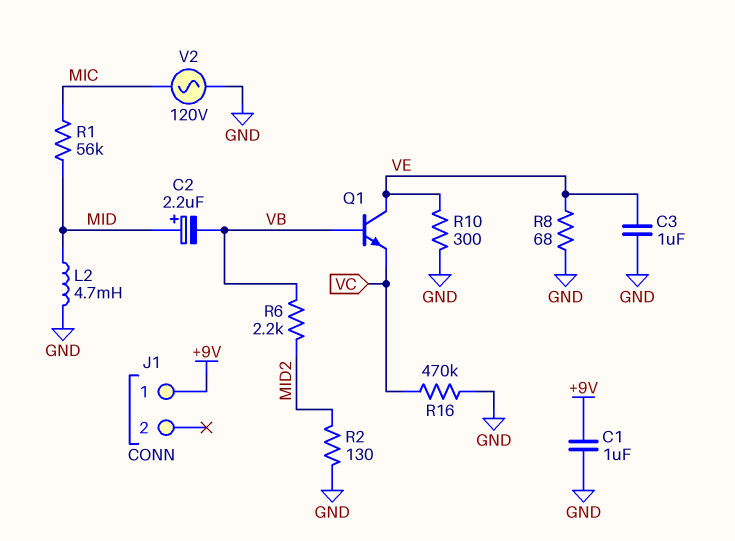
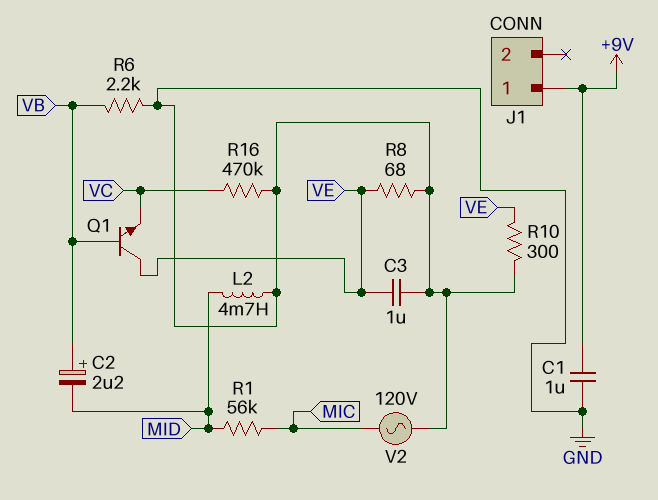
C2: 2.2uF (plus MID, minus VB) -> 2.2uF (plus VB, minus MID)
R2: 130 (GND, MID2) -> none
R6: 2.2k (MID2, VB) -> 2.2k (GND, VB)

